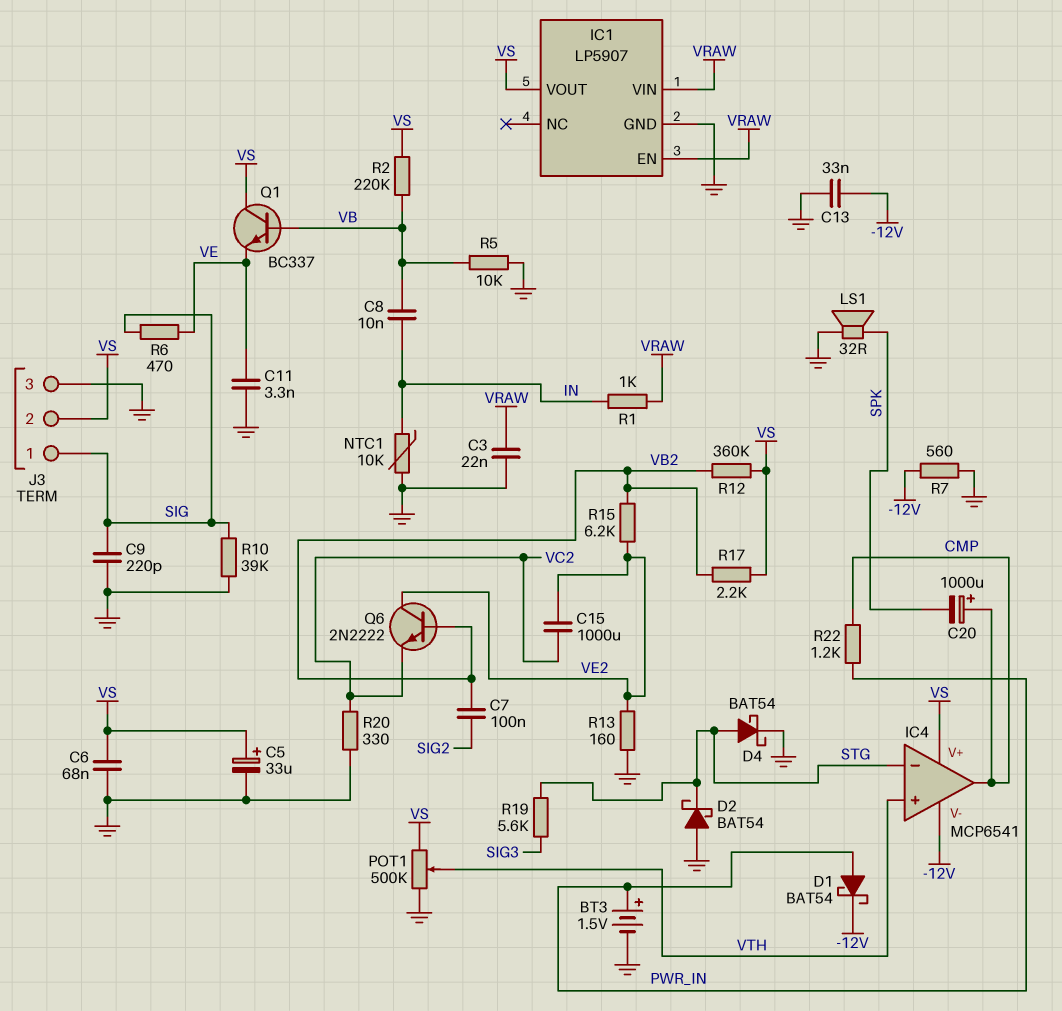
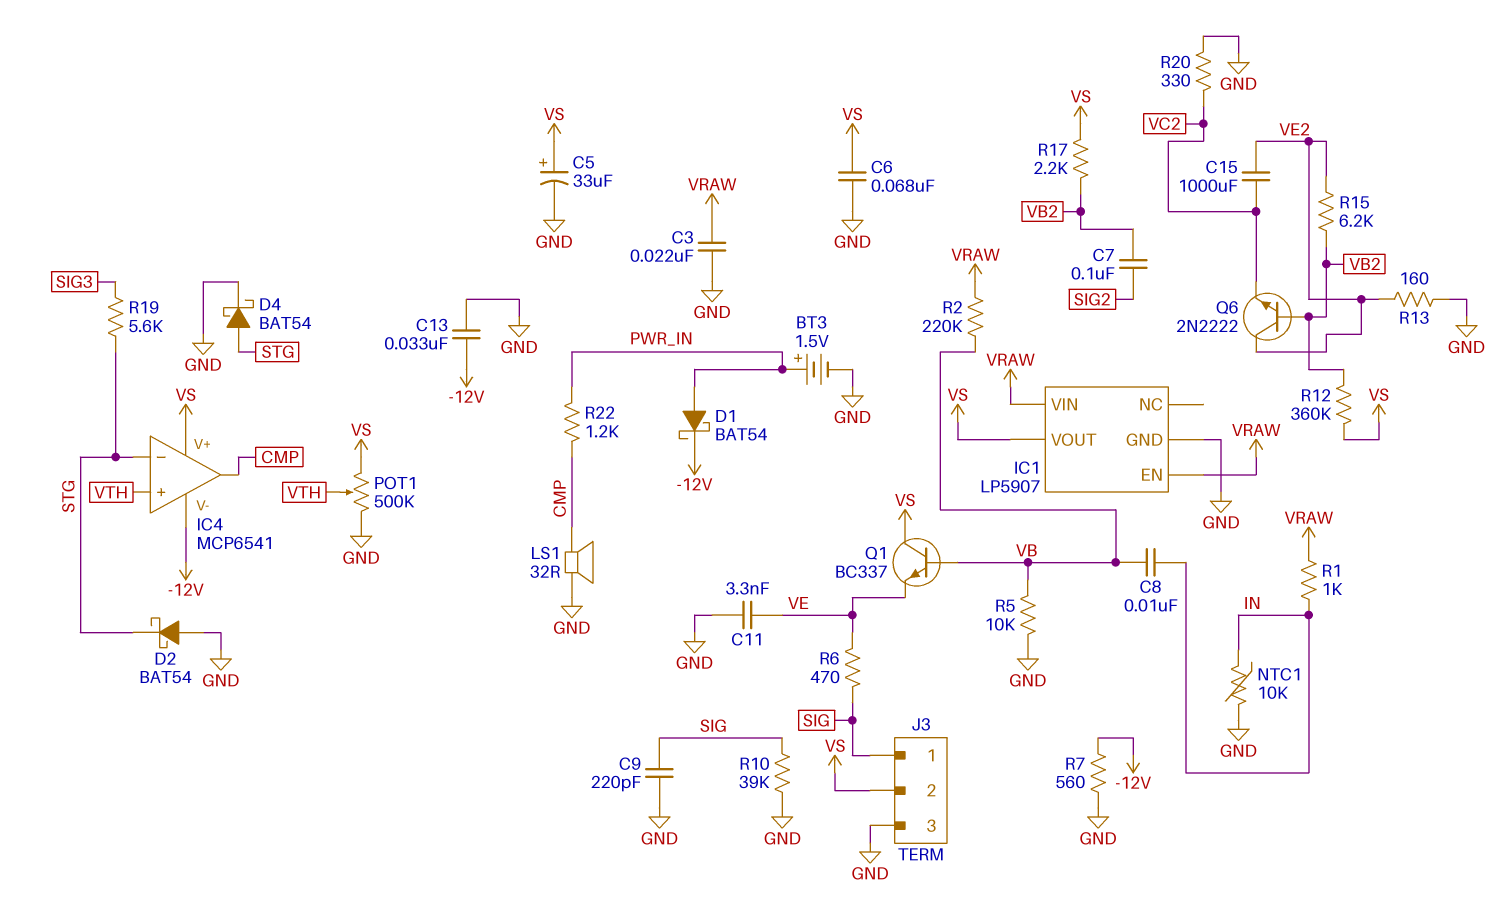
C20: 1000uF (plus CMP, minus SPK) -> none
LS1: speaker 32R (GND, SPK) -> speaker 32R (CMP, GND)
R2: 220k (VB, VS) -> 220k (VB, VRAW)

